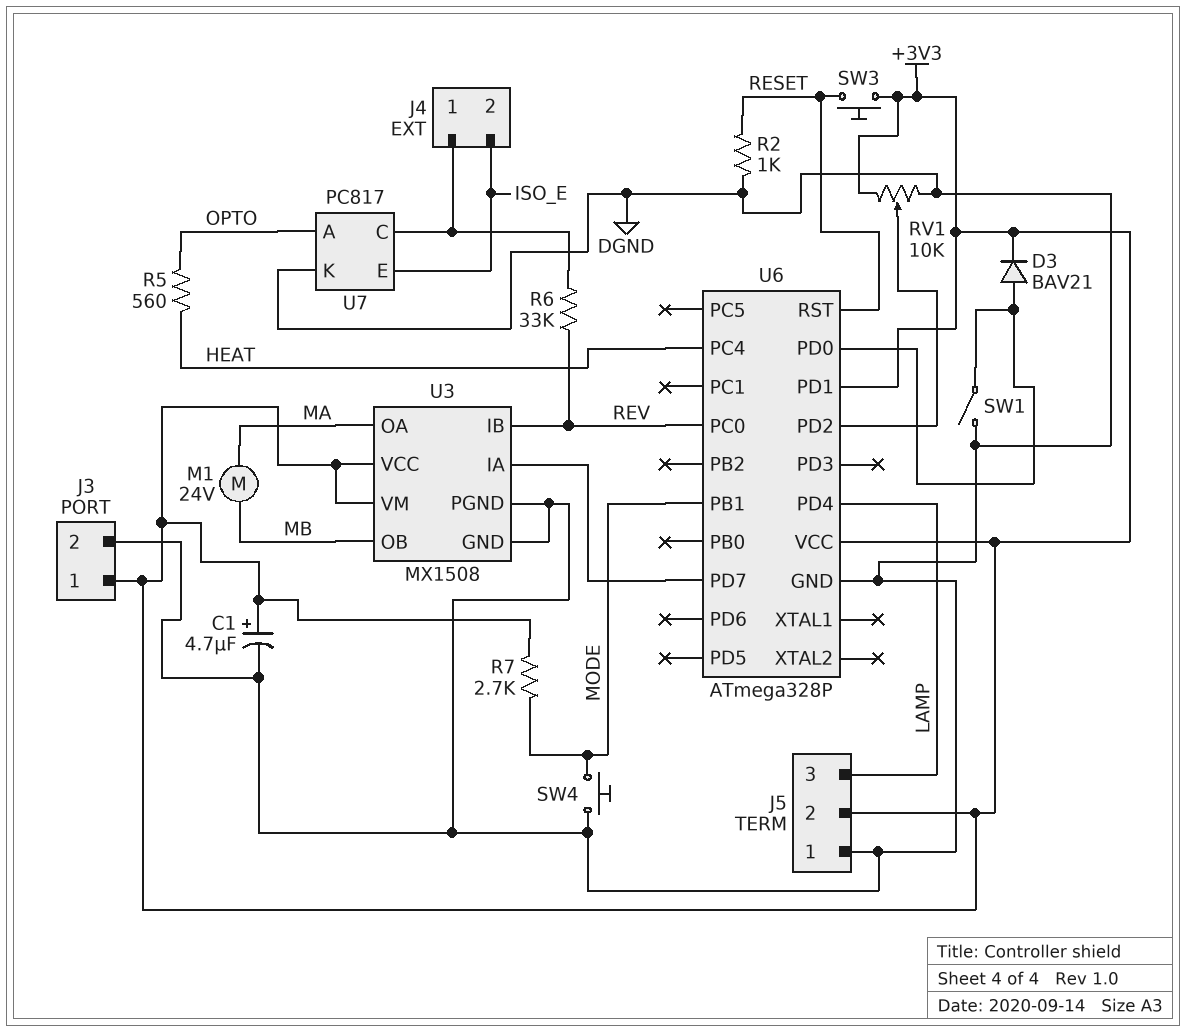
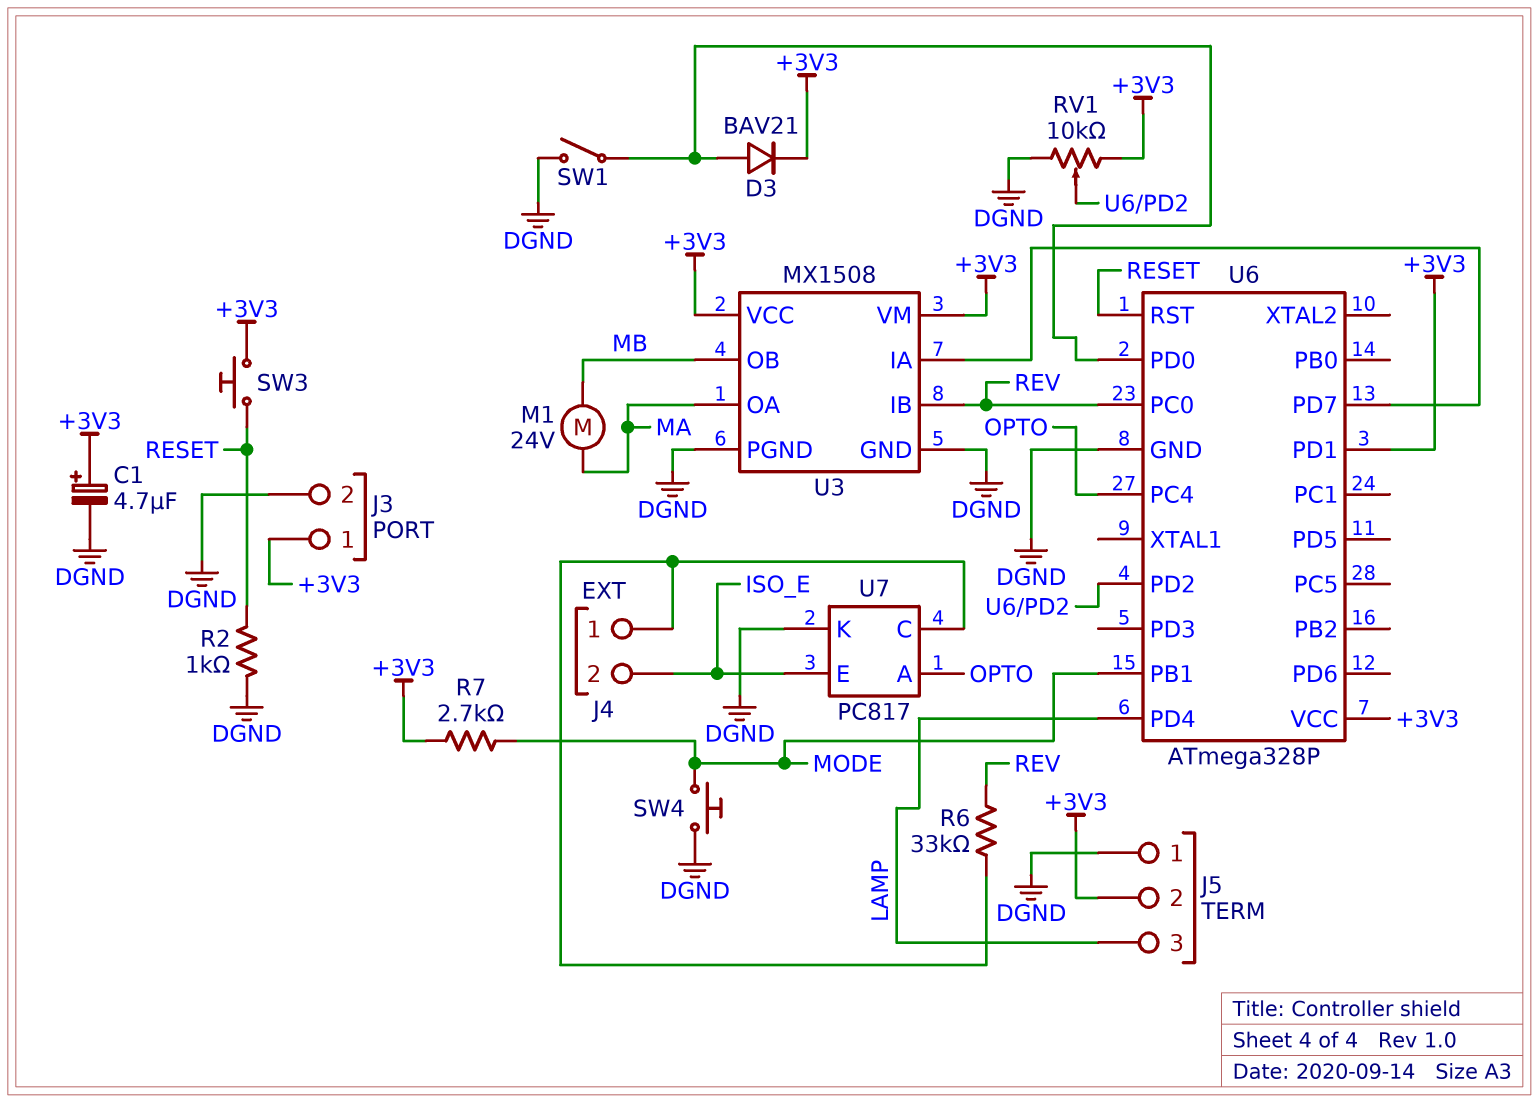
R5: 560 (HEAT, OPTO) -> none
U6 pin PC4: HEAT -> OPTO

